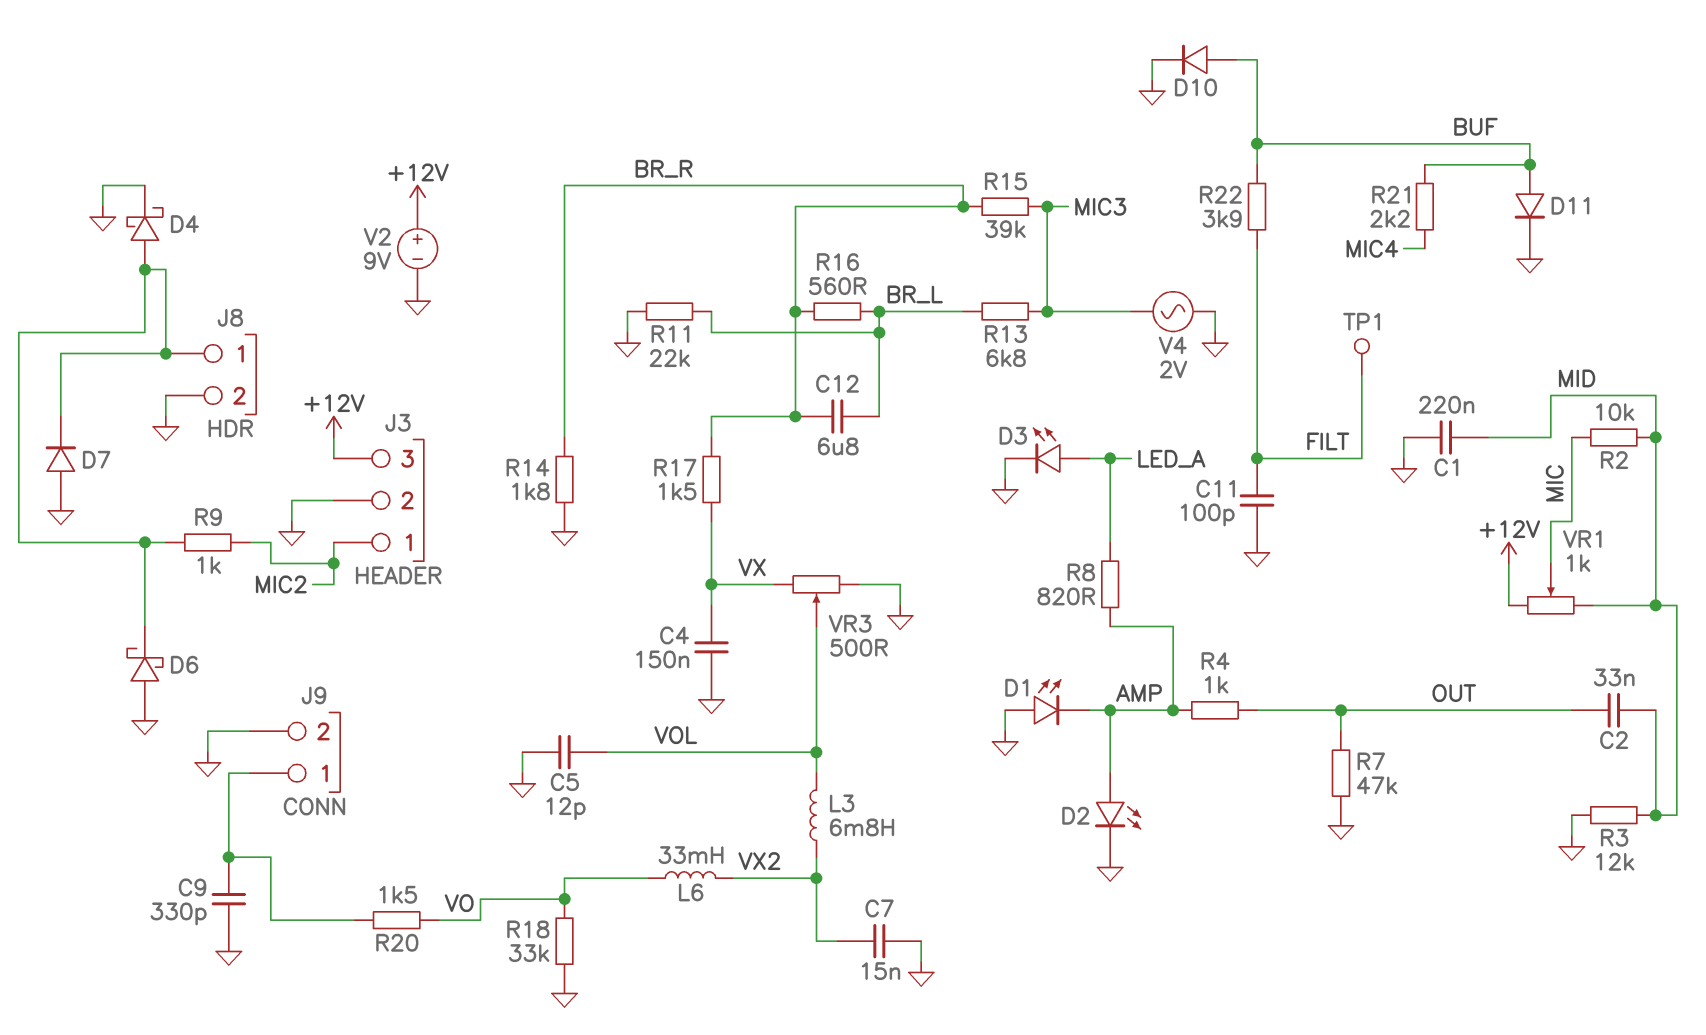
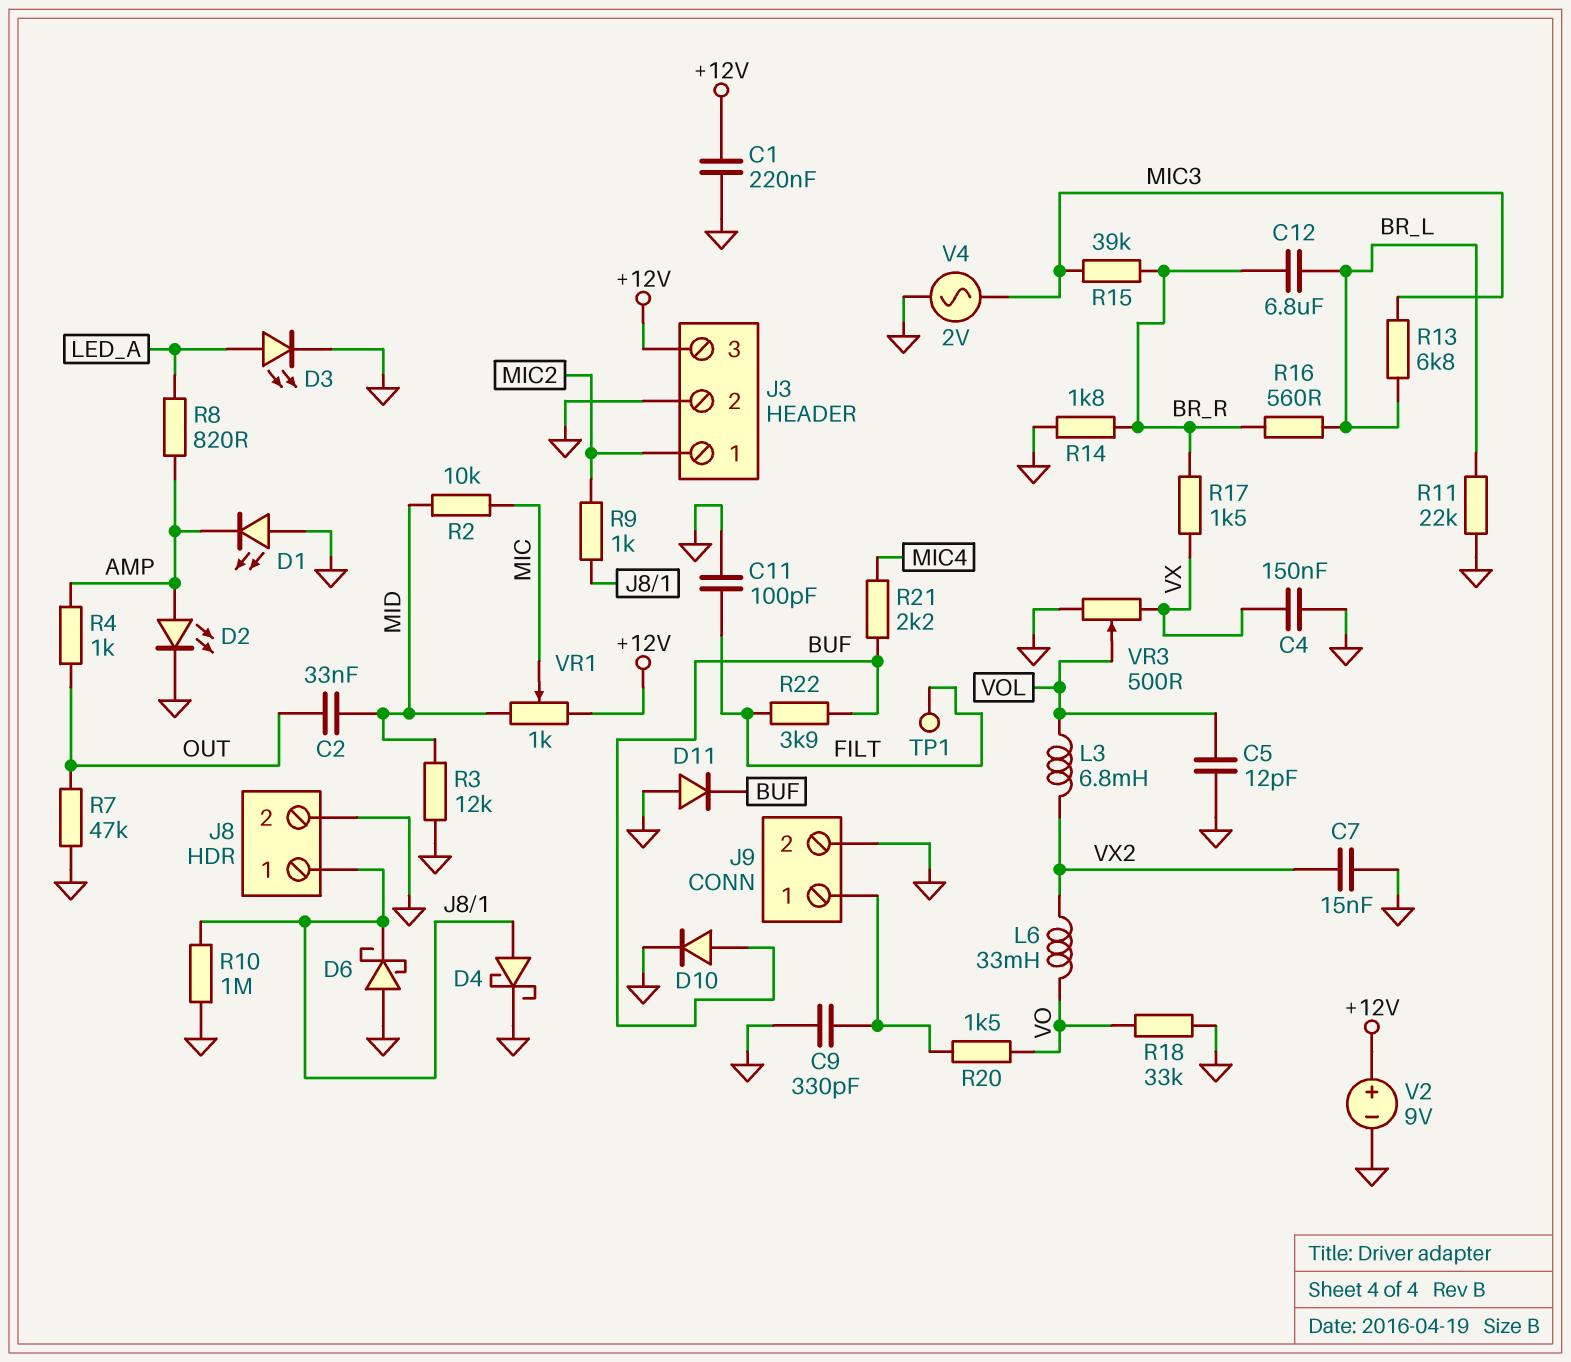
C1: 220nF (GND, MID) -> 220nF (+12V, GND)
D7: diode (A GND, K J8/1) -> none
D11: diode (A BUF, K GND) -> diode (A GND, K BUF)
R10: none -> 1M (GND, J8/1)

